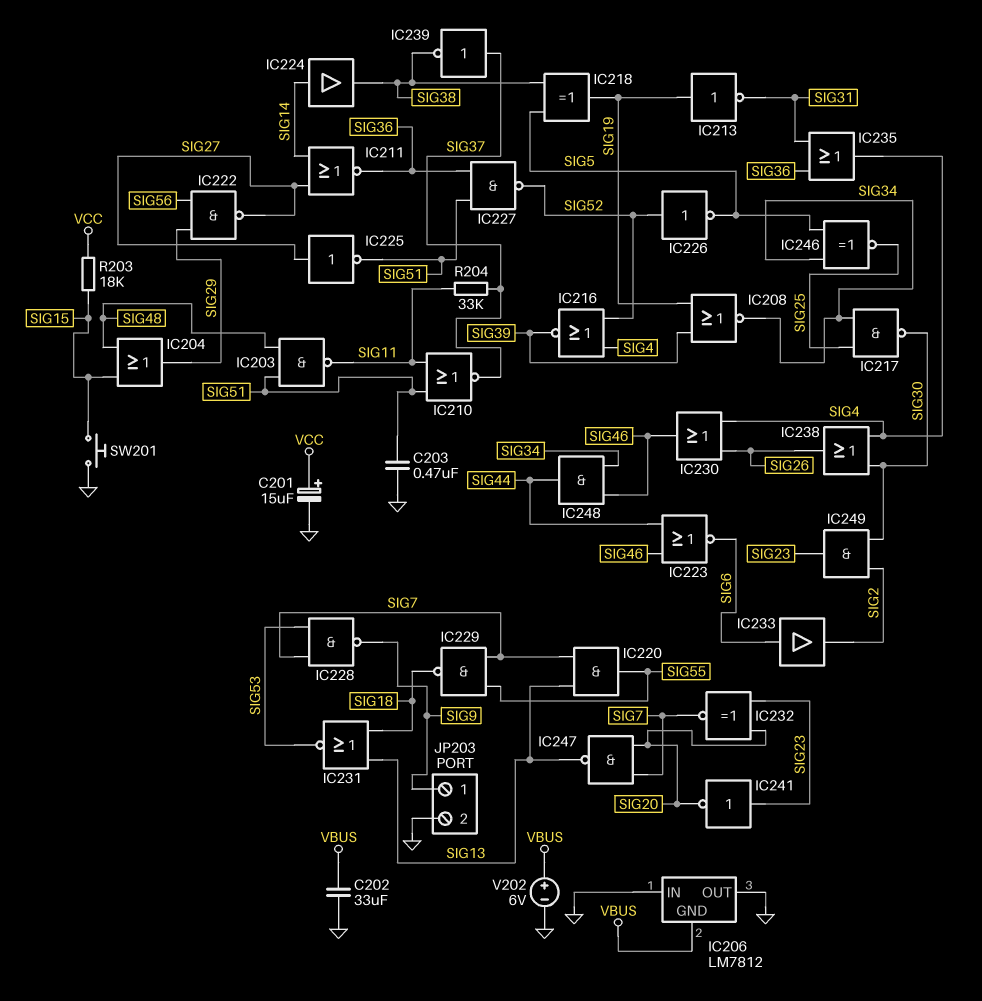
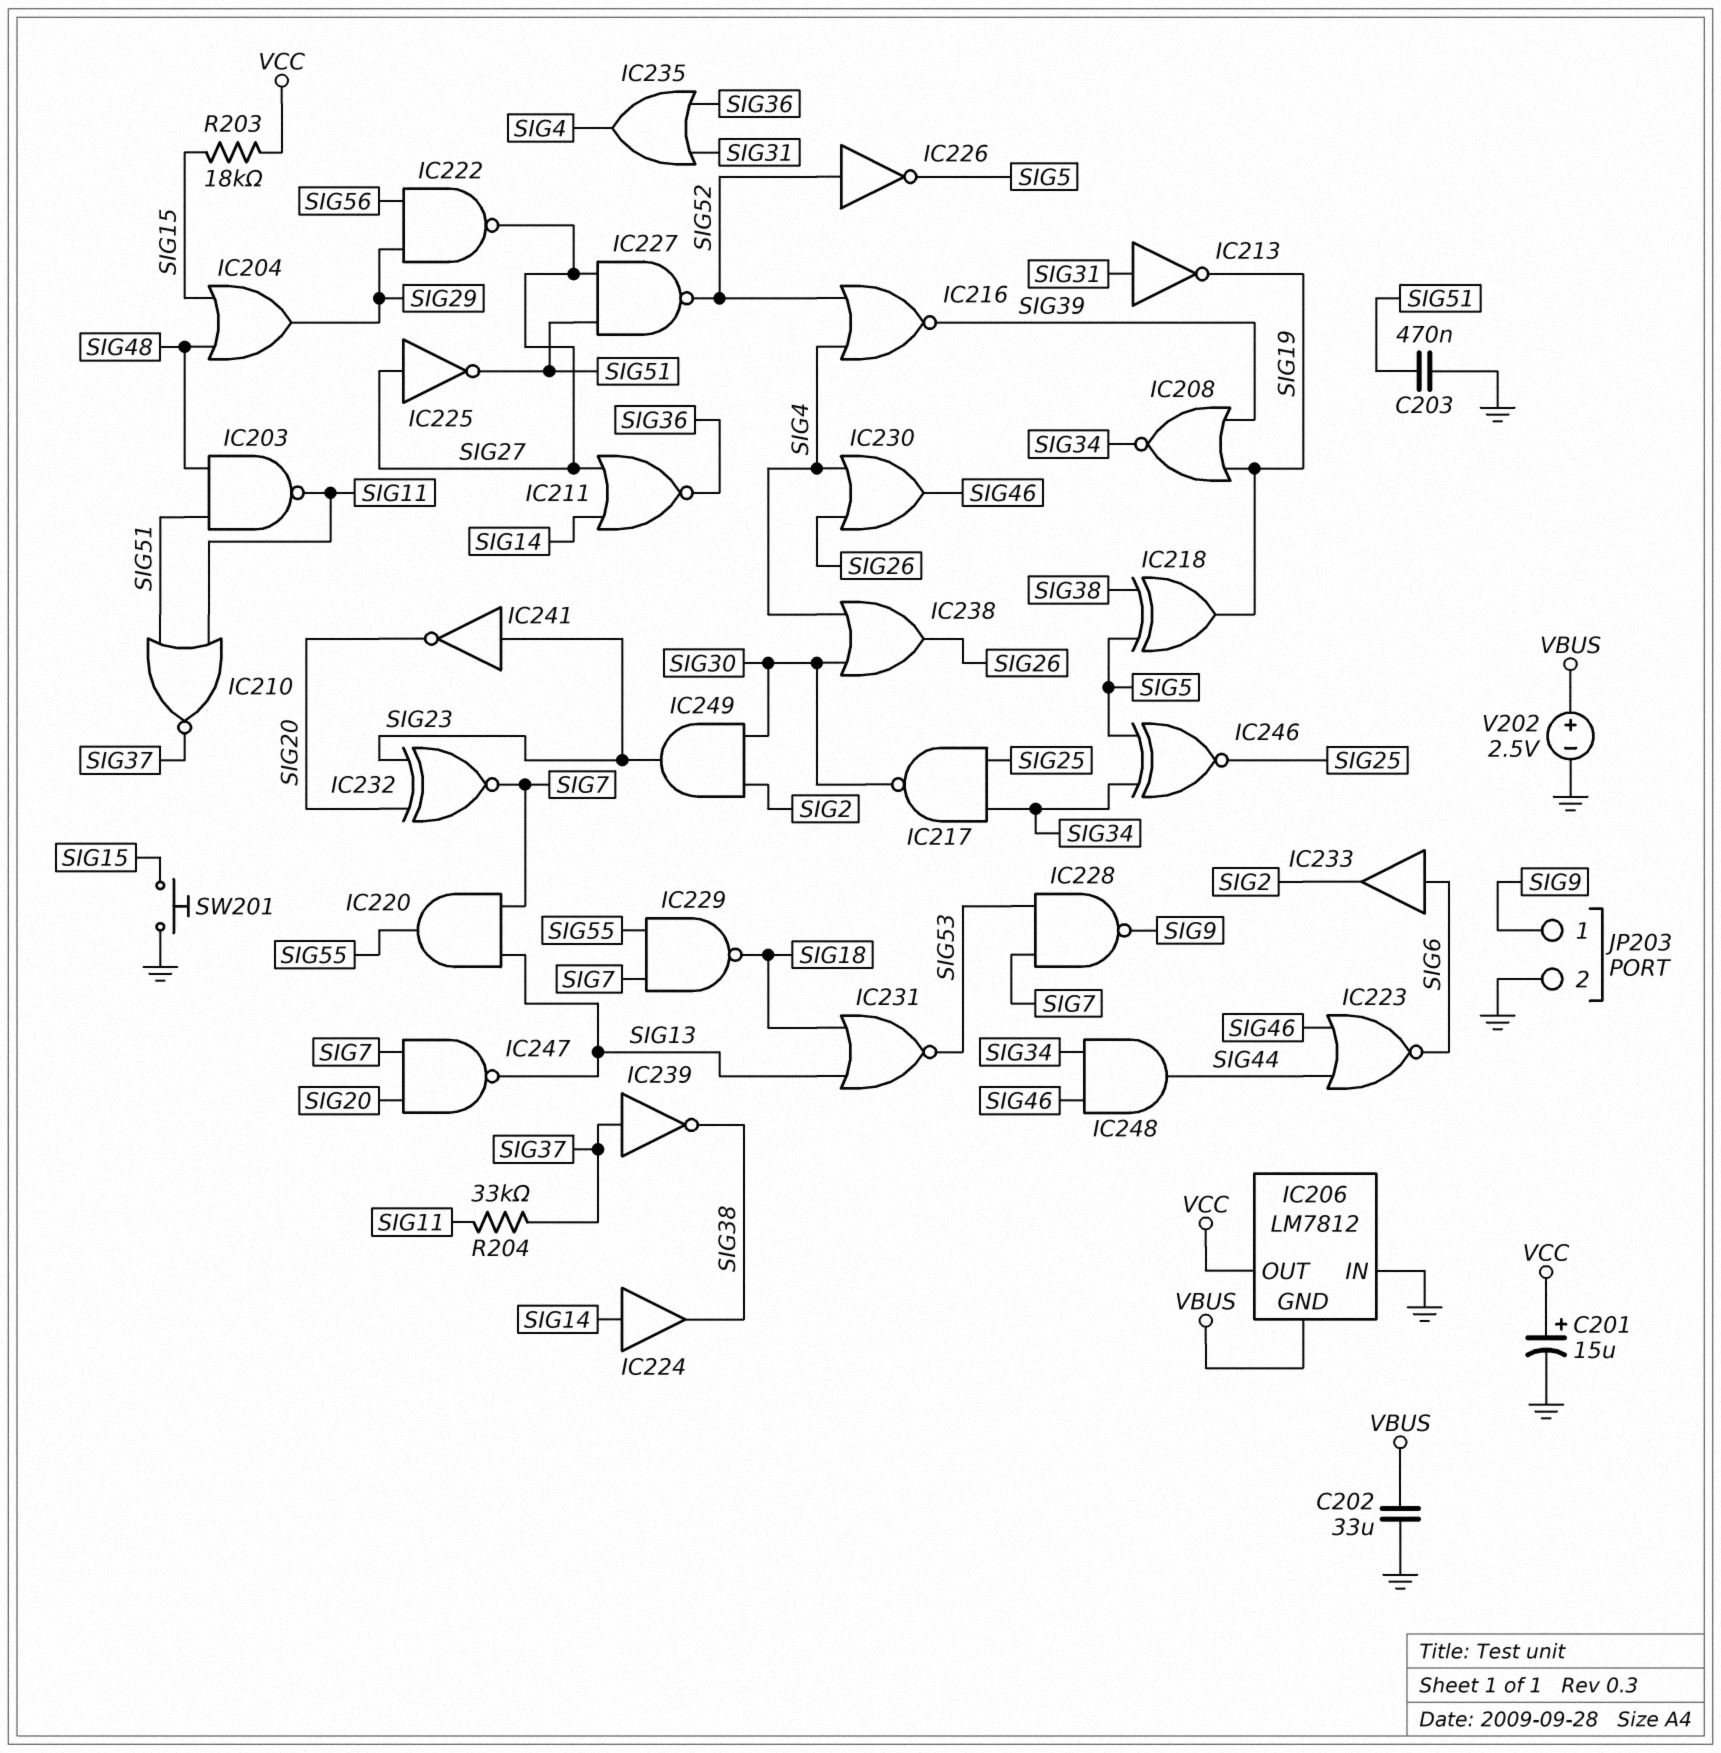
IC206 pin OUT: GND -> VCC
IC213: NOT (in SIG19, out SIG31) -> NOT (in SIG31, out SIG19)
IC227: NAND (in SIG36, in SIG51, out SIG52) -> NAND (in SIG27, in SIG51, out SIG52)
V202: 6V (plus VBUS, minus GND) -> 2.5V (plus VBUS, minus GND)

